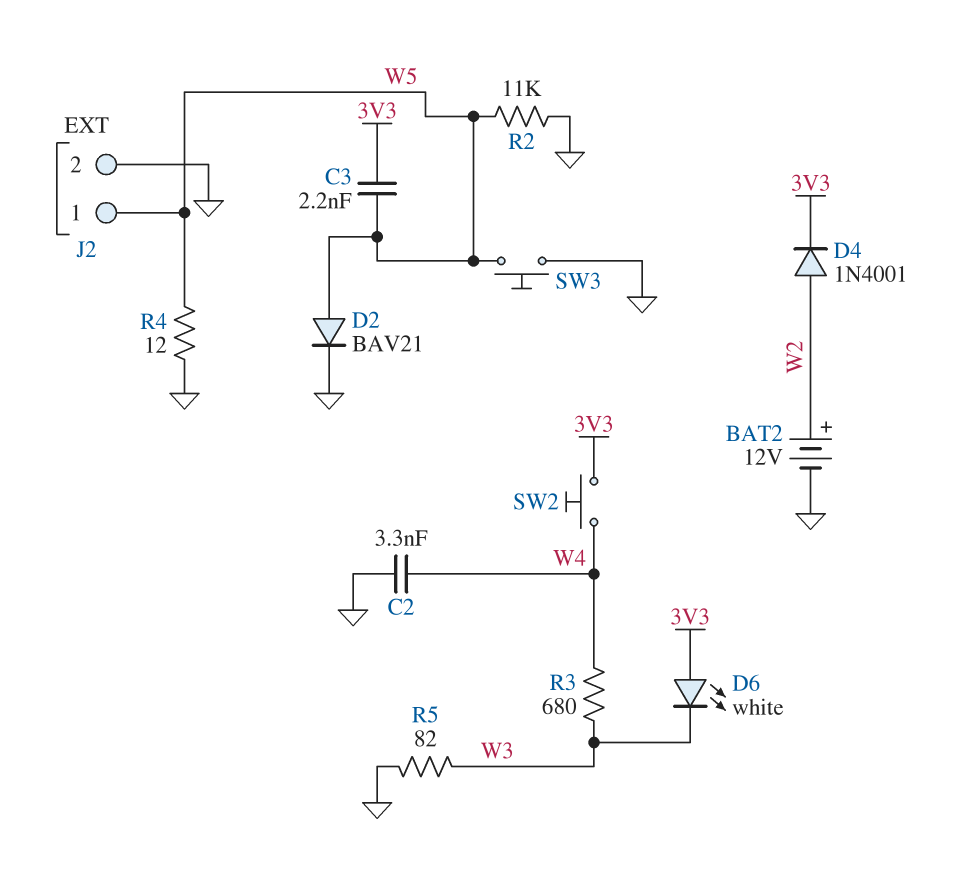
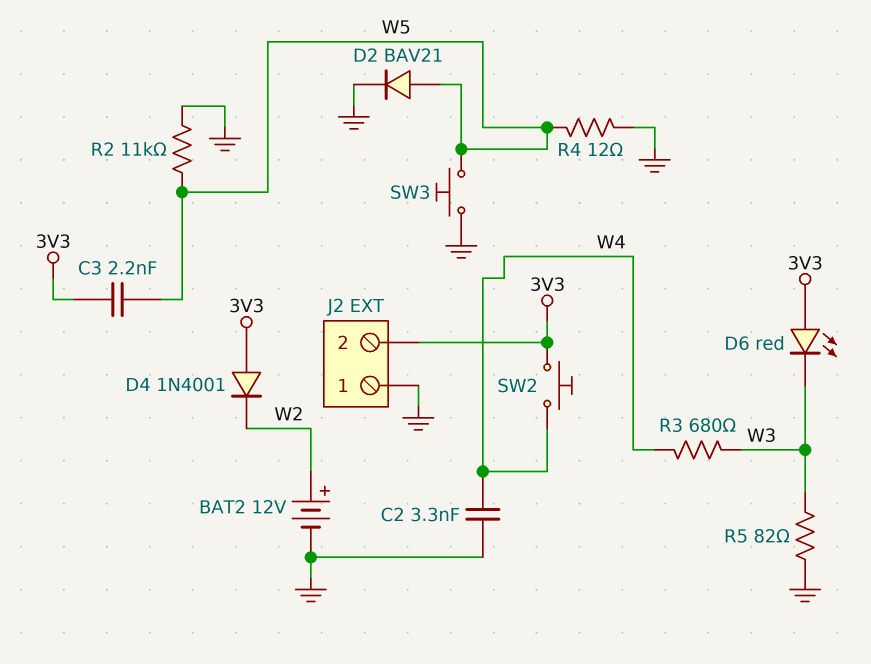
D4: diode 1N4001 (A W2, K 3V3) -> diode 1N4001 (A 3V3, K W2)
D6: LED white (A 3V3, K W3) -> LED red (A 3V3, K W3)
J2 pin 1: W5 -> GND
J2 pin 2: GND -> 3V3

